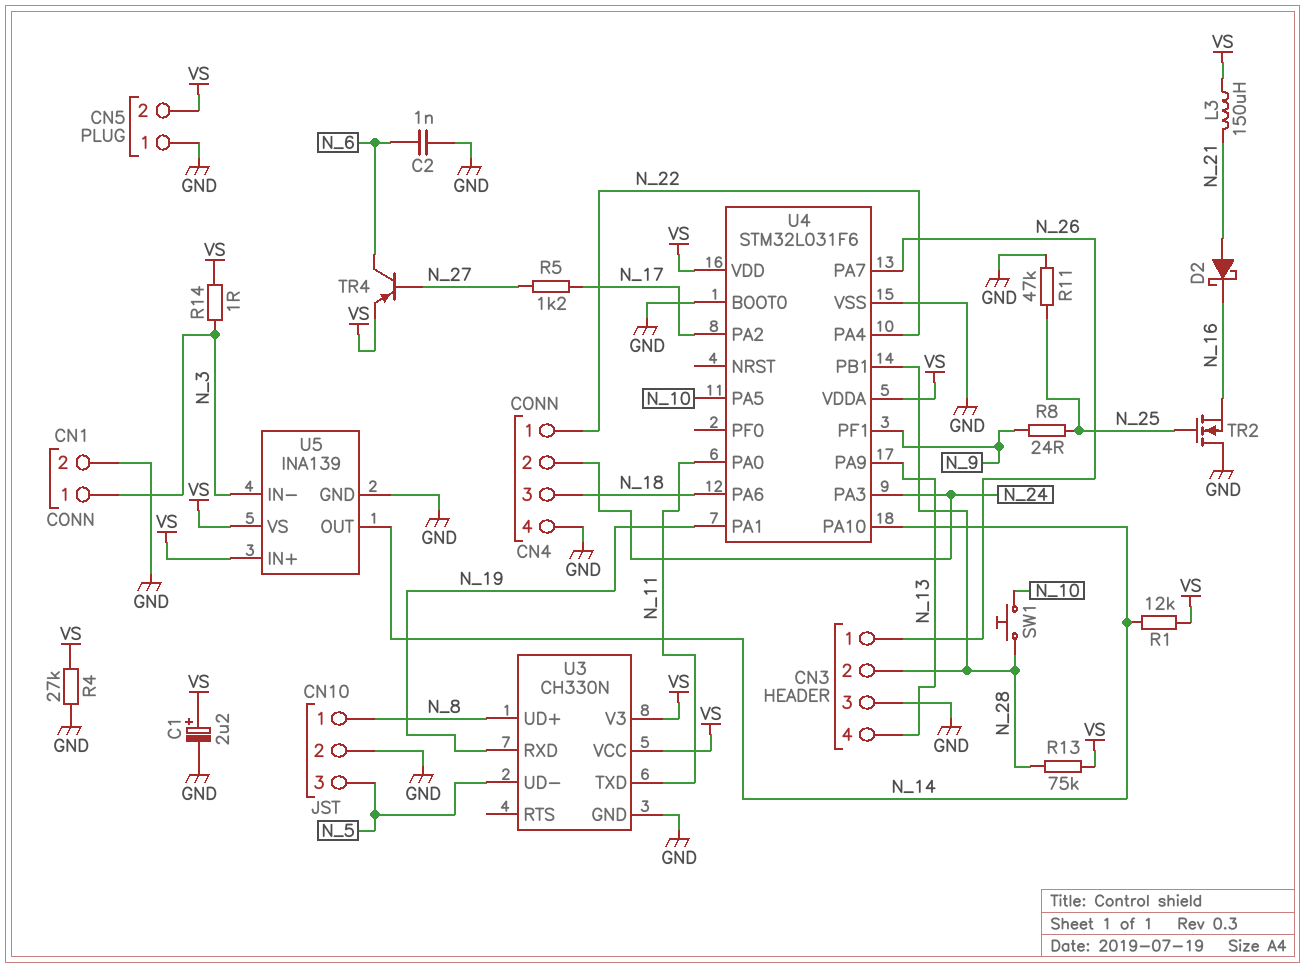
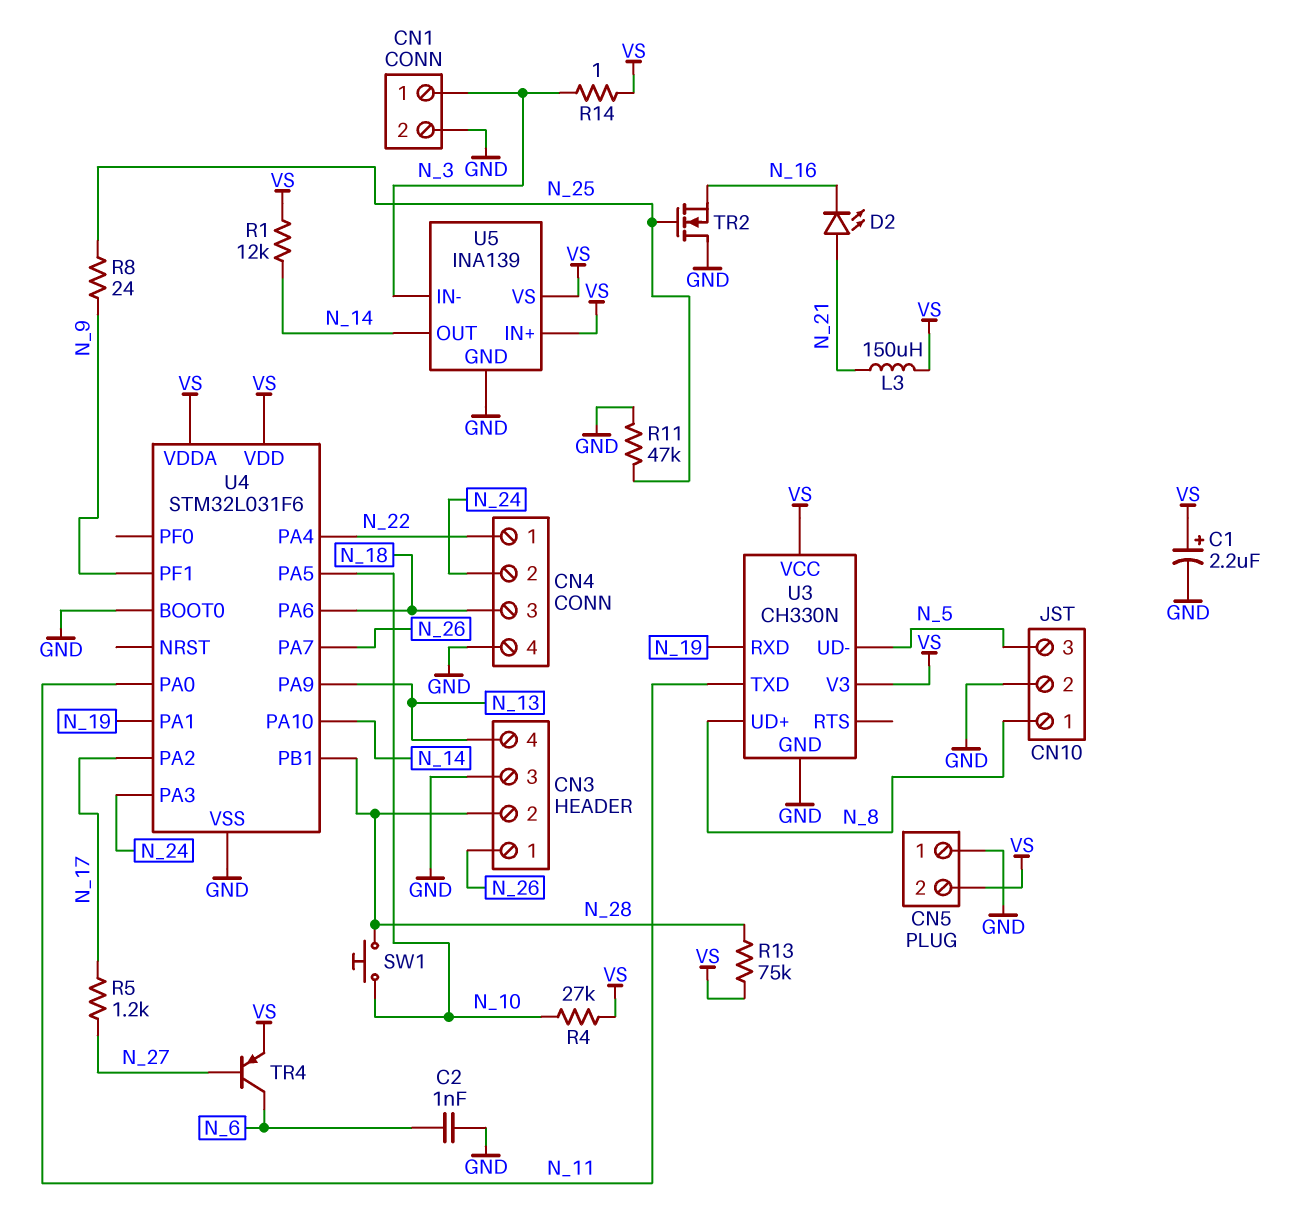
D2: schottky (A N_21, K N_16) -> LED (A N_21, K N_16)
R4: 27k (GND, VS) -> 27k (N_10, VS)

